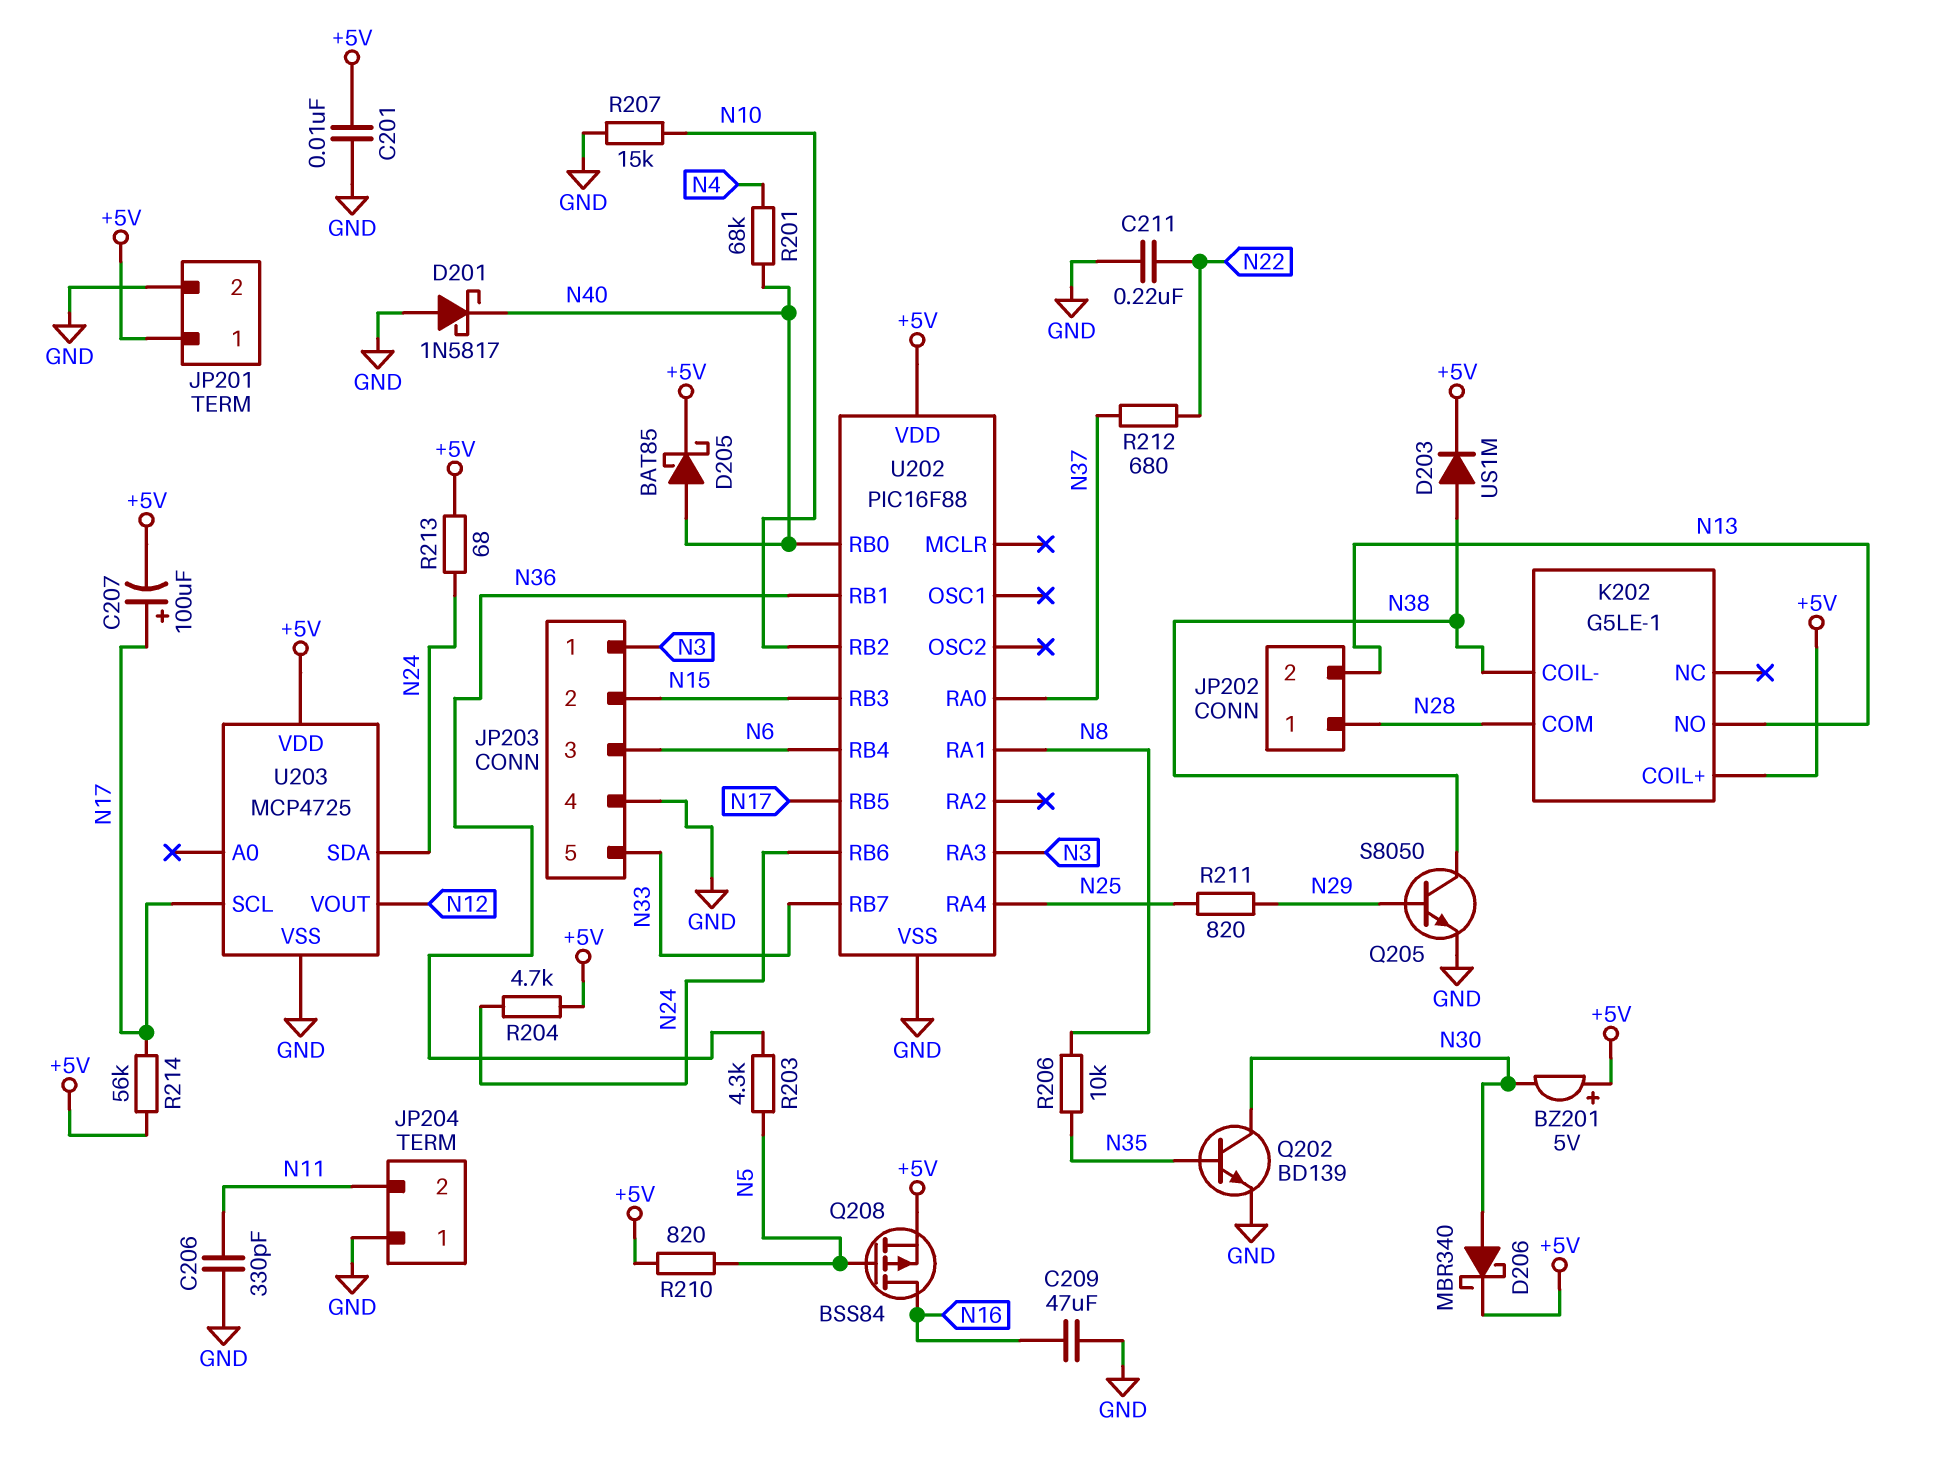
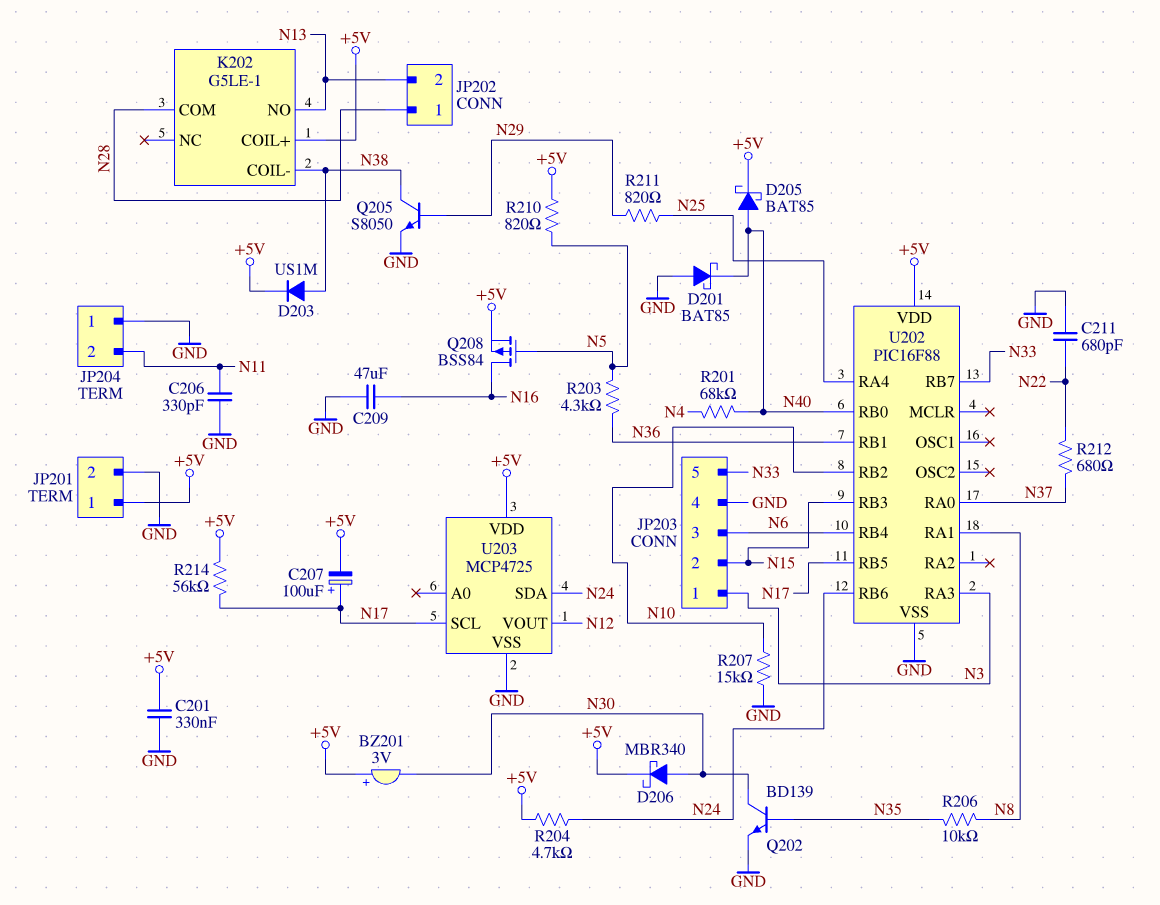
BZ201: buzzer 5V (plus +5V, minus N30) -> buzzer 3V (plus +5V, minus N30)
C201: 10nF (+5V, GND) -> 330nF (+5V, GND)
C211: 220nF (GND, N22) -> 680pF (GND, N22)
D201: schottky 1N5817 (A GND, K N40) -> schottky BAT85 (A GND, K N40)
R213: 68 (+5V, N24) -> none

